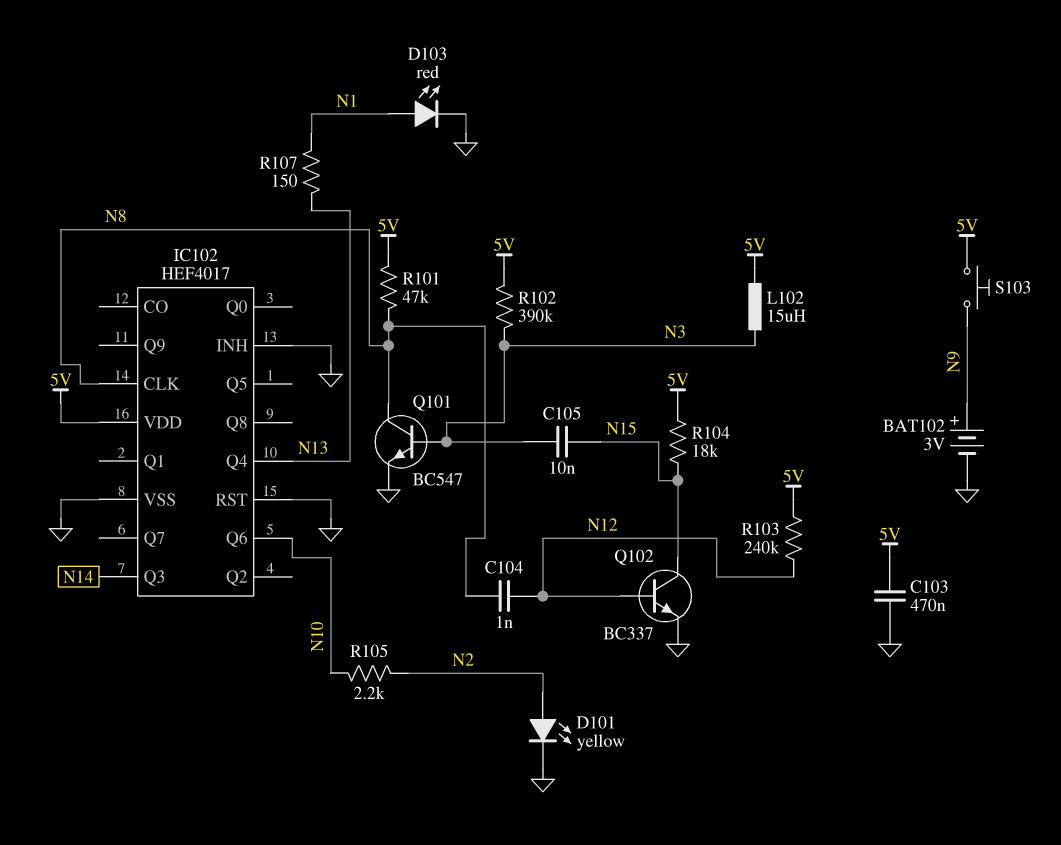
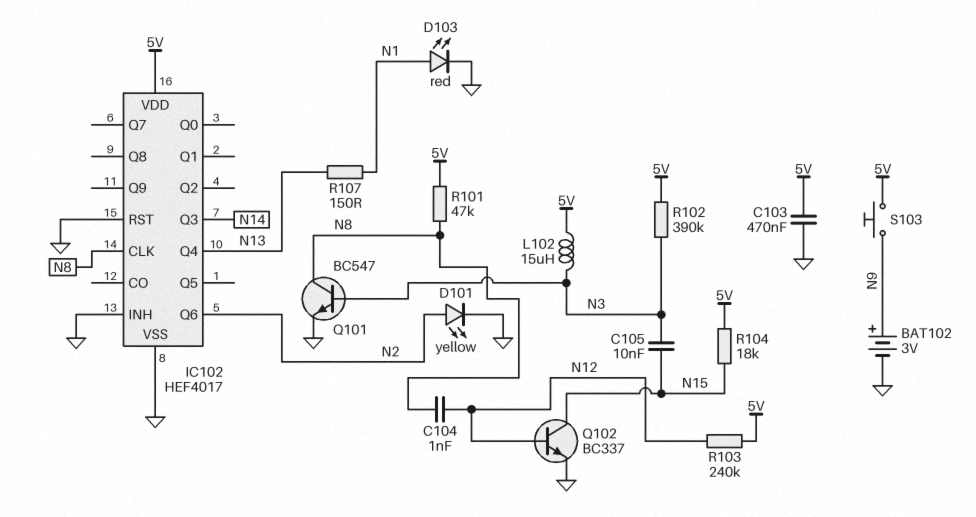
IC102 pin Q6: N10 -> N2
R105: 2.2k (N2, N10) -> none

